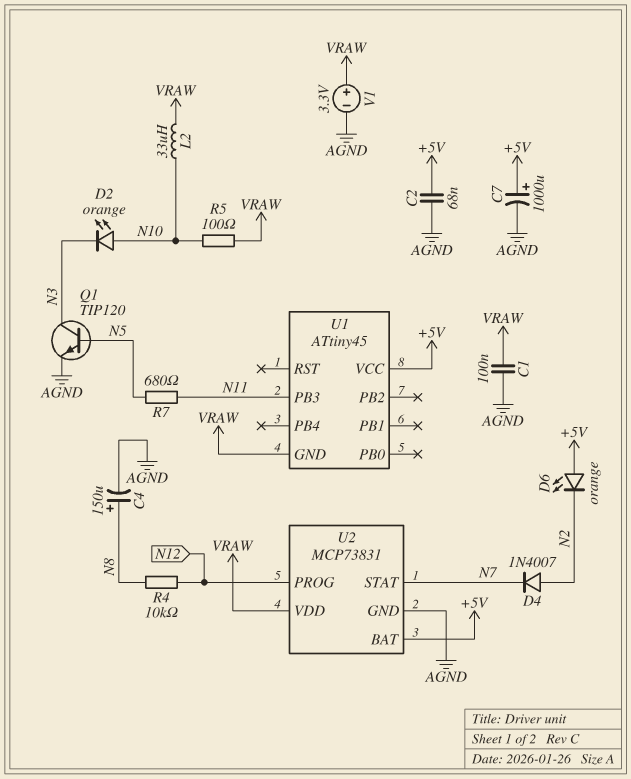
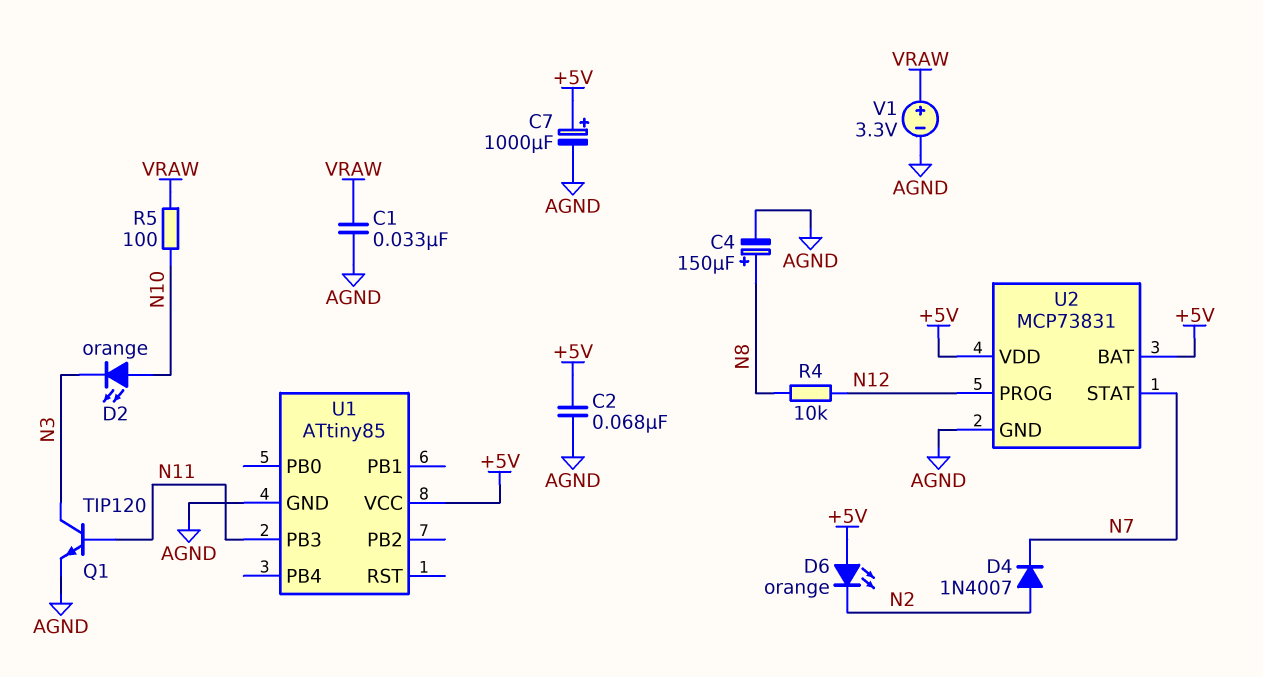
C1: 100nF (AGND, VRAW) -> 33nF (AGND, VRAW)
L2: 33uH (N10, VRAW) -> none
Q1: NPN TIP120 (B N5, C N3, E AGND) -> NPN TIP120 (B N11, C N3, E AGND)
R7: 680 (N5, N11) -> none
U1: ATtiny45 -> ATtiny85
U1 pin GND: VRAW -> AGND
U2 pin VDD: VRAW -> +5V

